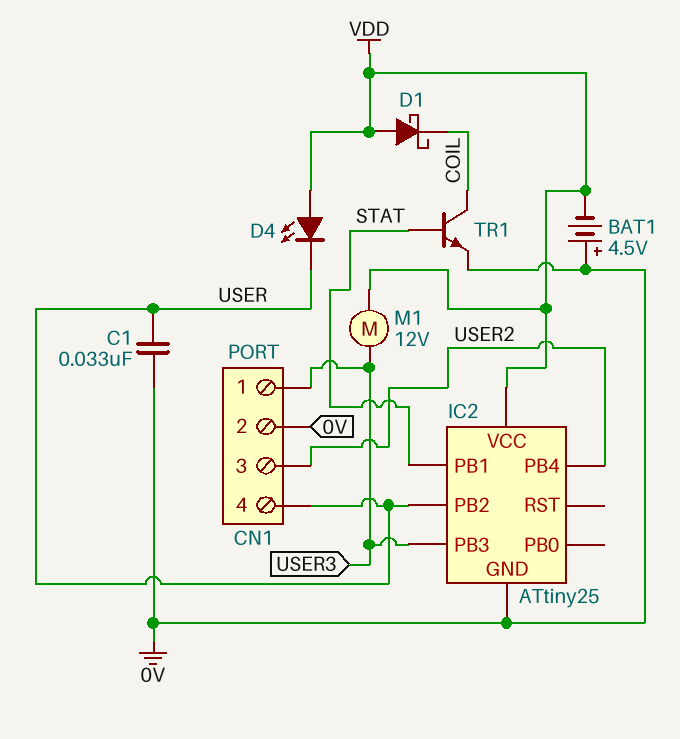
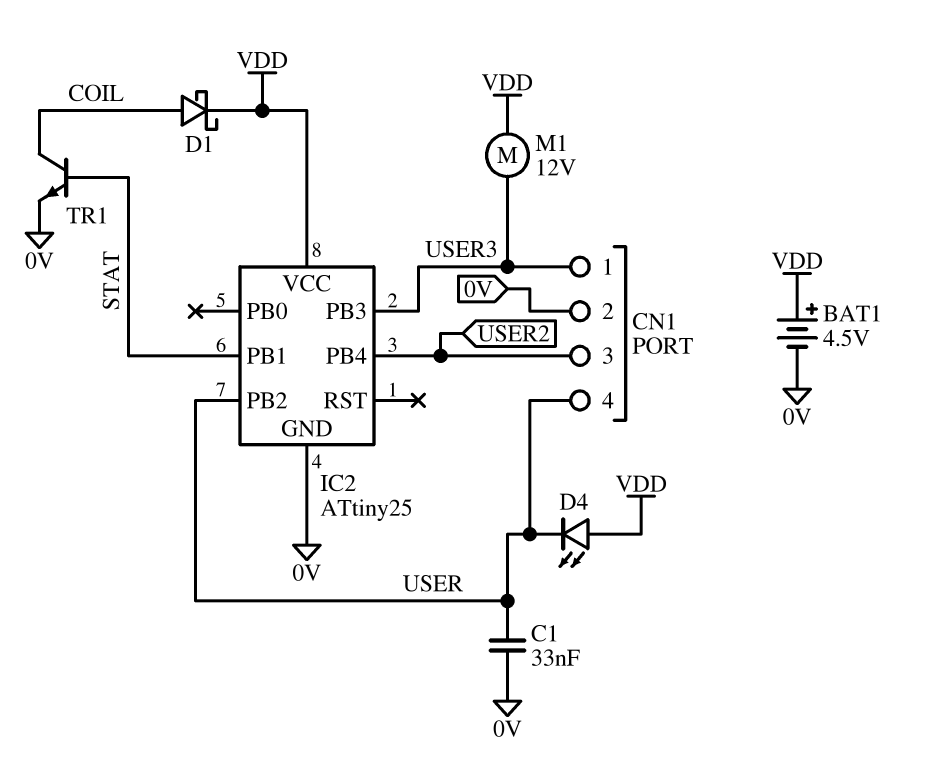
BAT1: 4.5V (plus 0V, minus VDD) -> 4.5V (plus VDD, minus 0V)
D1: schottky (A VDD, K COIL) -> schottky (A COIL, K VDD)

